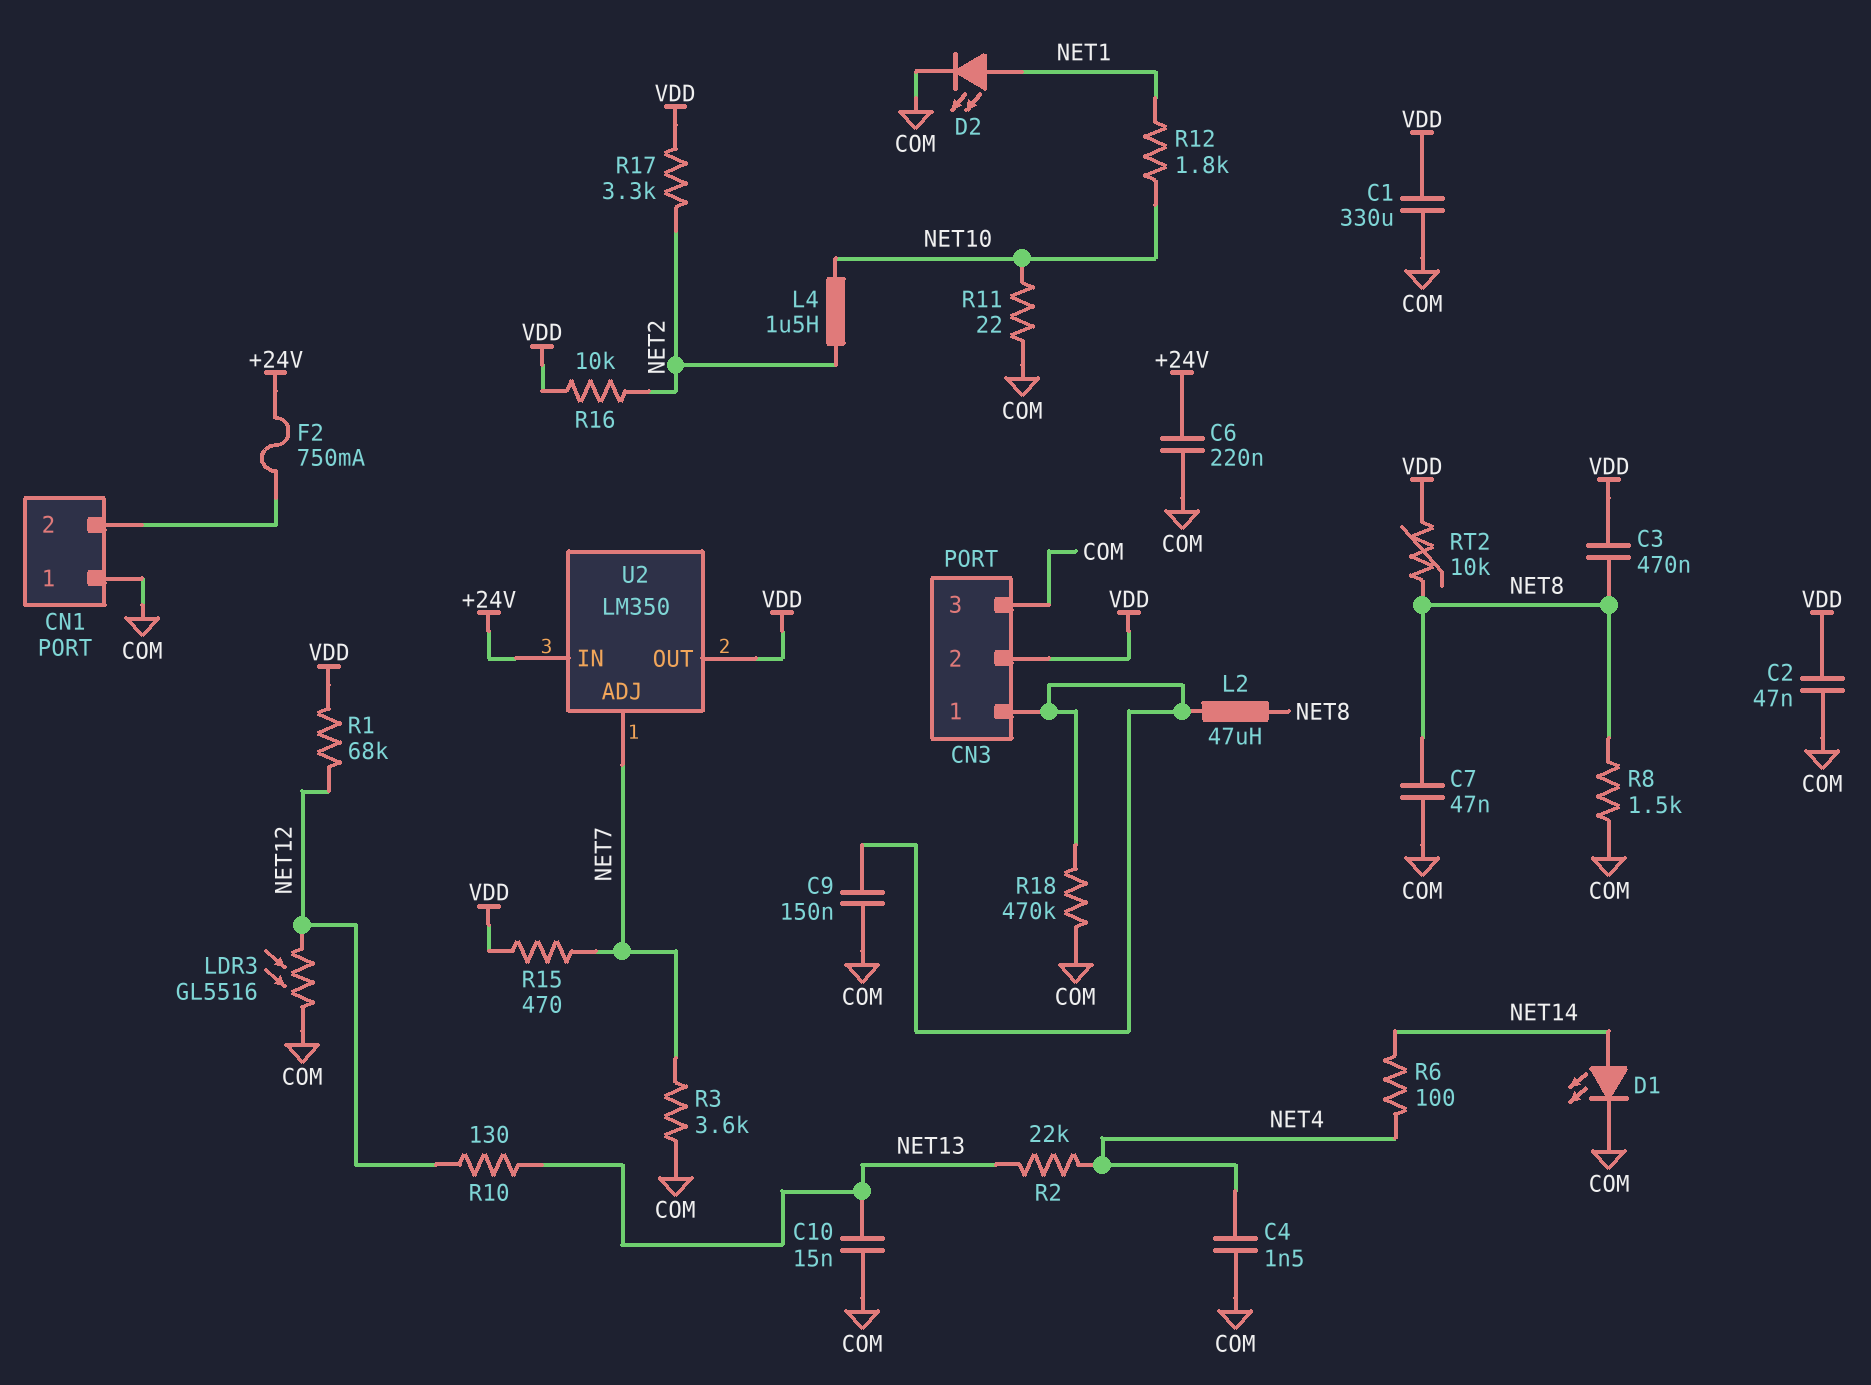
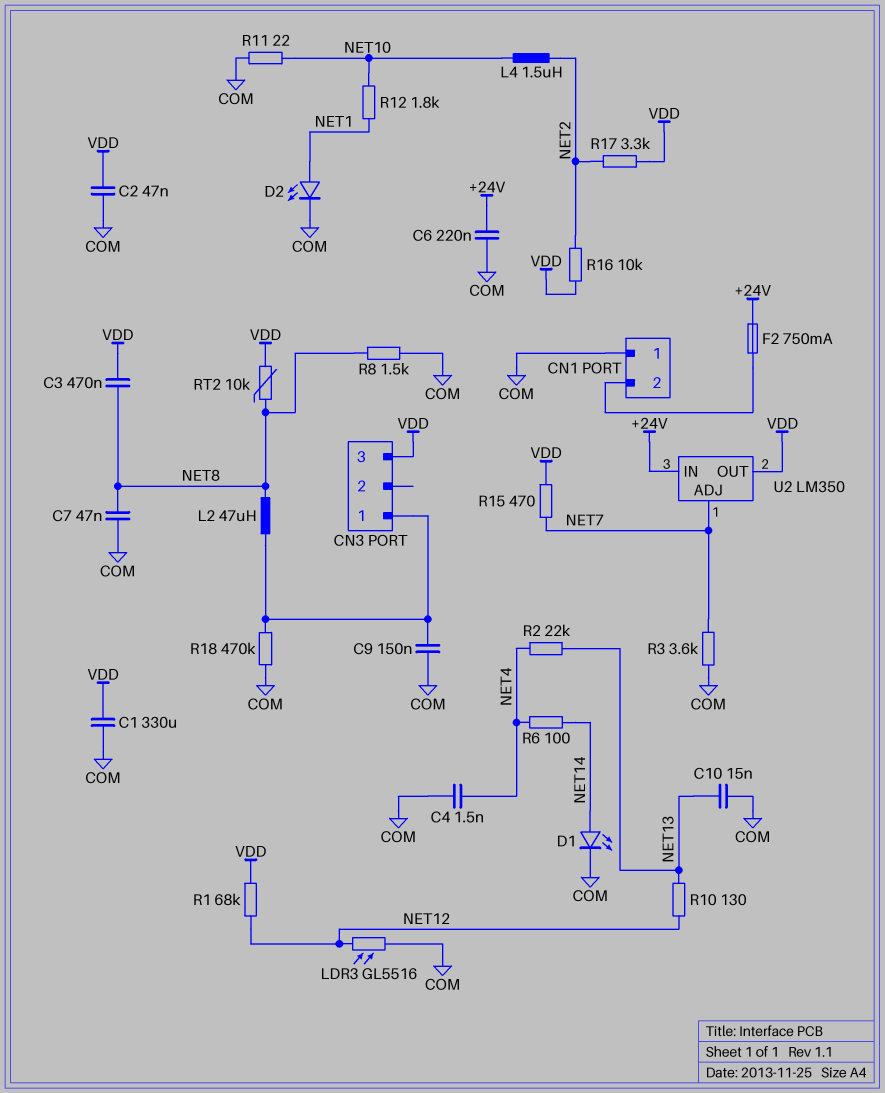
CN3 pin 2: VDD -> none
CN3 pin 3: COM -> VDD

